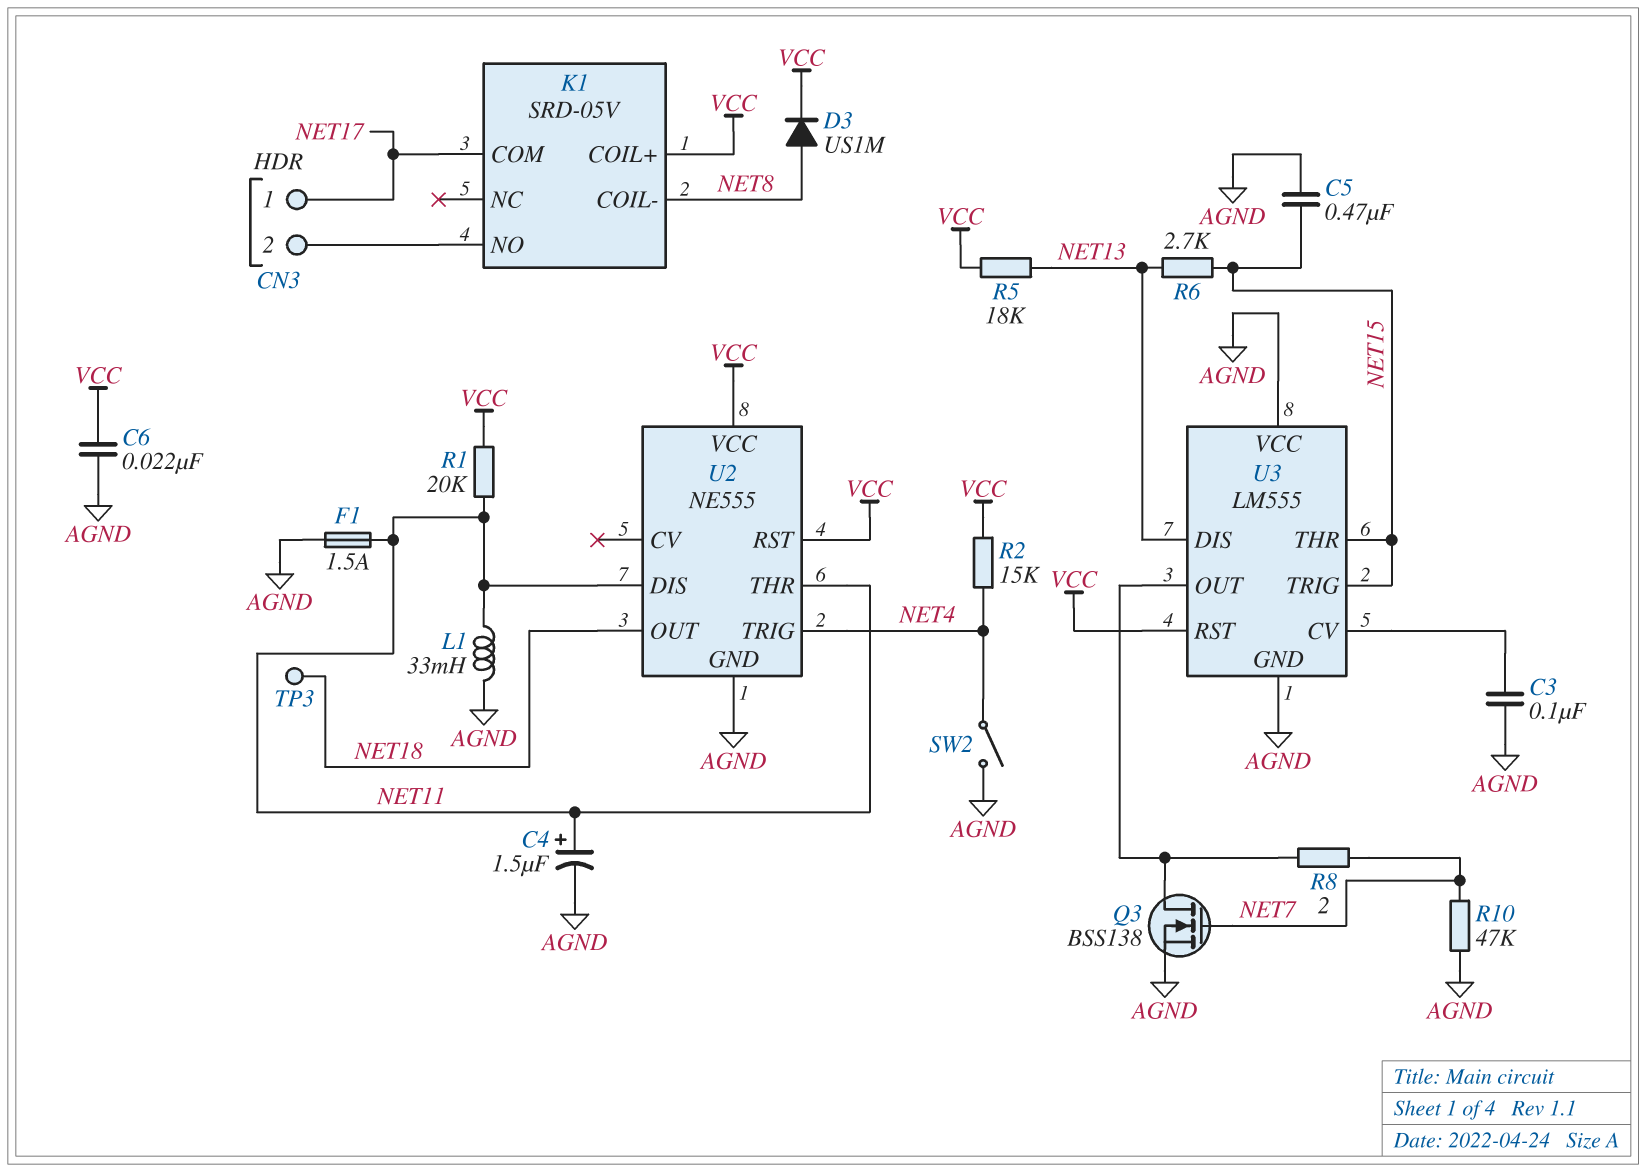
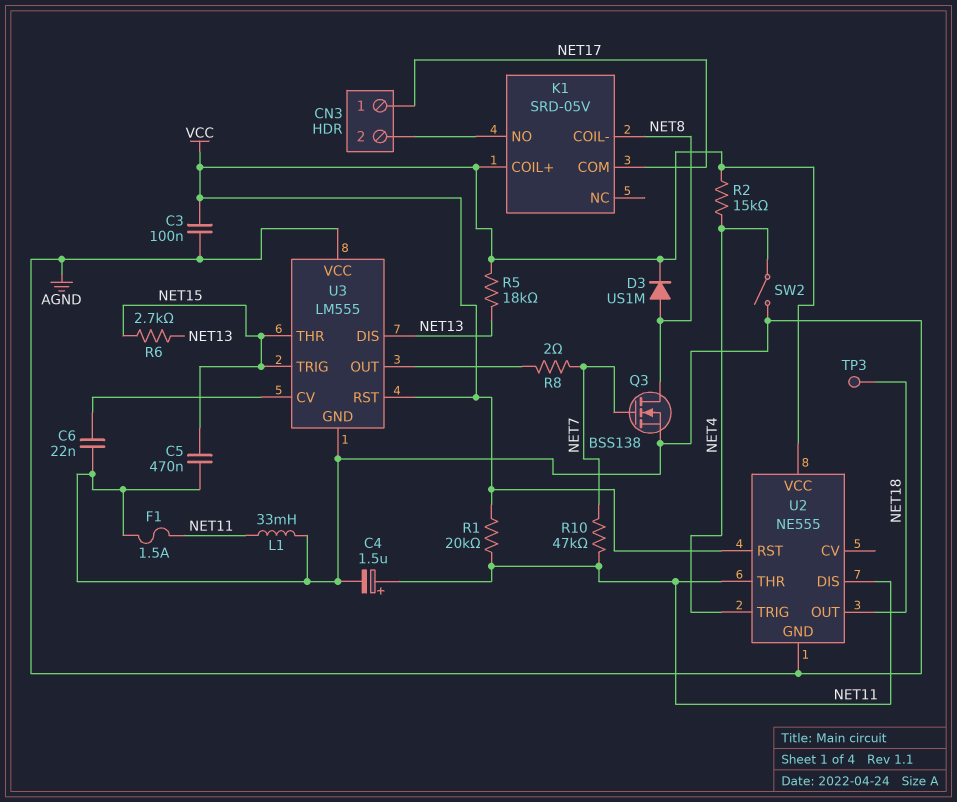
C3: 100nF (AGND, U3/CV) -> 100nF (AGND, VCC)
C6: 22nF (AGND, VCC) -> 22nF (AGND, U3/CV)
Q3: NMOS BSS138 (G NET7, D U3/OUT, S AGND) -> NMOS BSS138 (G NET7, D NET8, S AGND)
R10: 47k (AGND, NET7) -> 47k (NET7, NET11)

